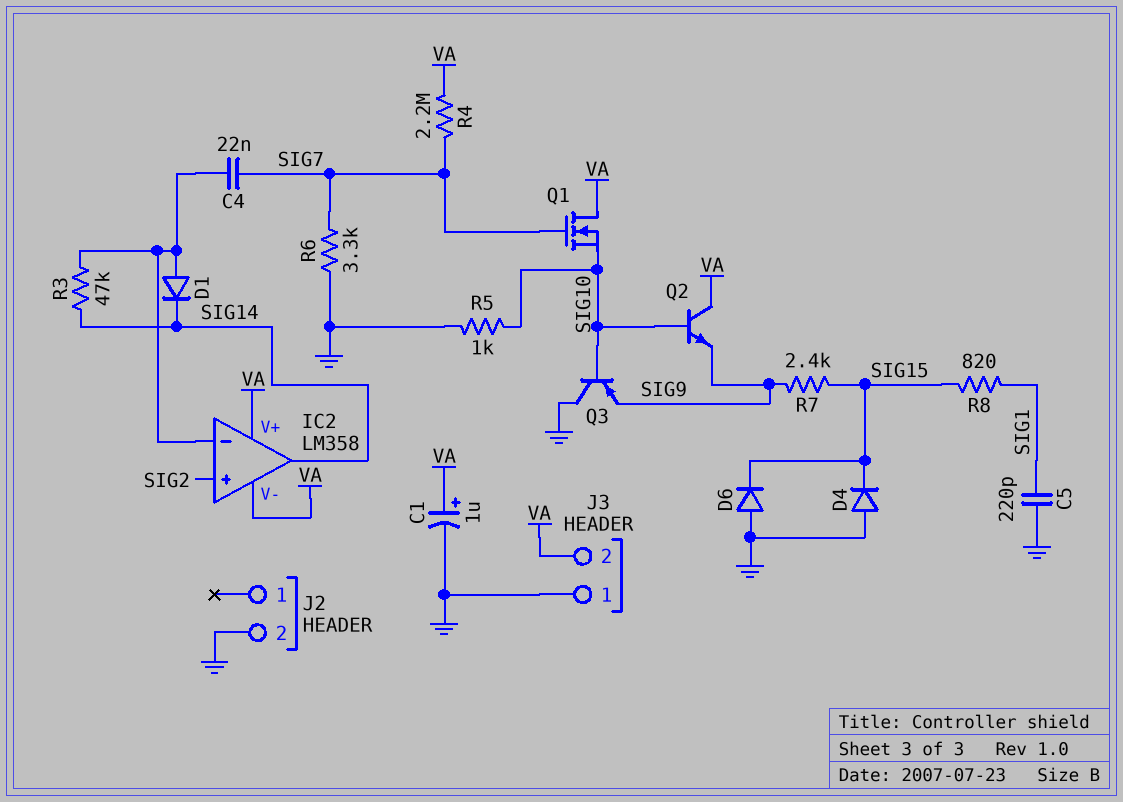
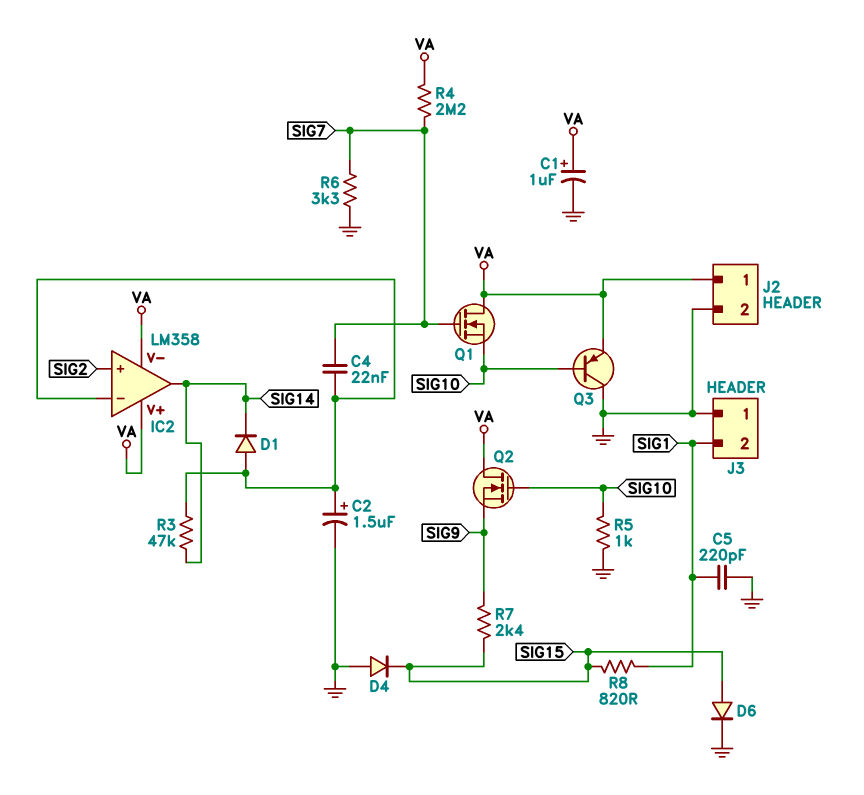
C2: none -> 1.5uF (plus IC2/in-, minus GND)
D6: diode (A GND, K SIG15) -> diode (A SIG15, K GND)
J2 pin 1: none -> VA
J3 pin 2: VA -> SIG1
Q2: NPN (B SIG10, C VA, E SIG9) -> NMOS (G SIG10, D VA, S SIG9)
Q3: PNP (B SIG10, C GND, E SIG9) -> PNP (B SIG10, C GND, E VA)

